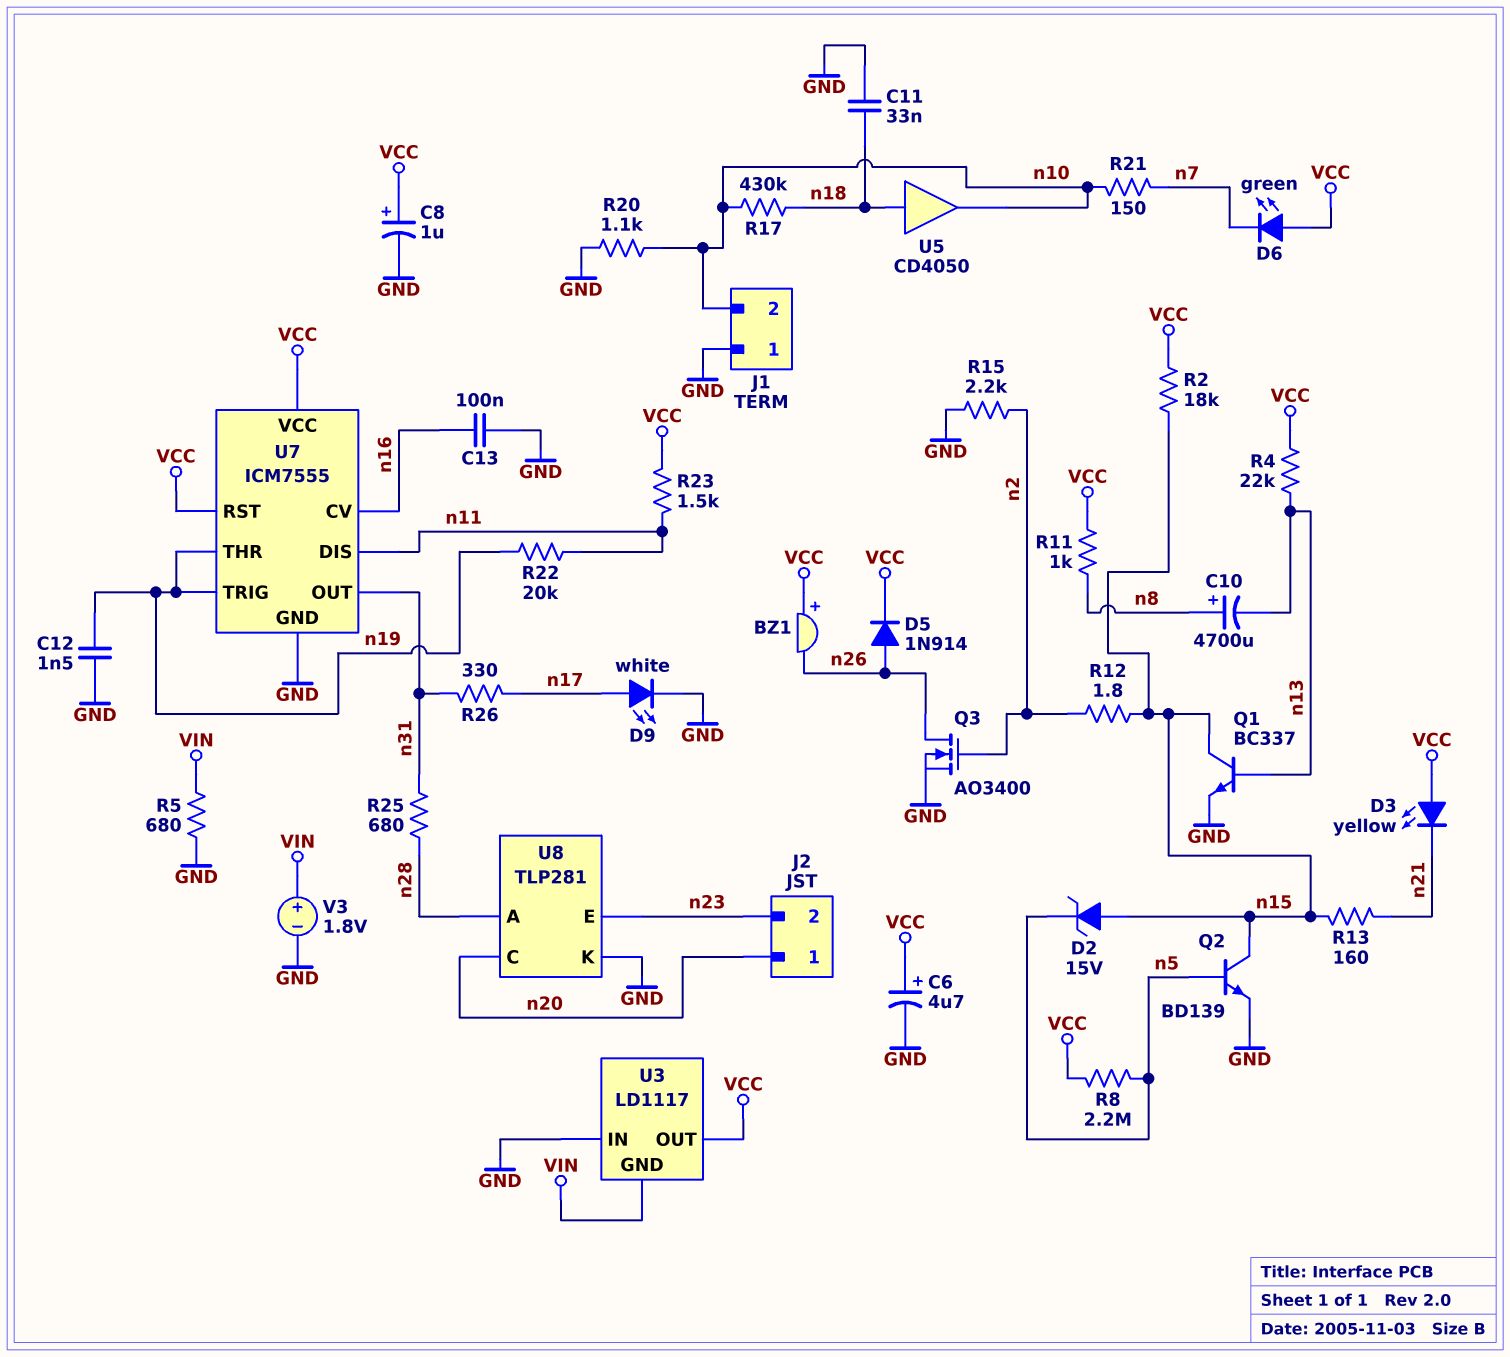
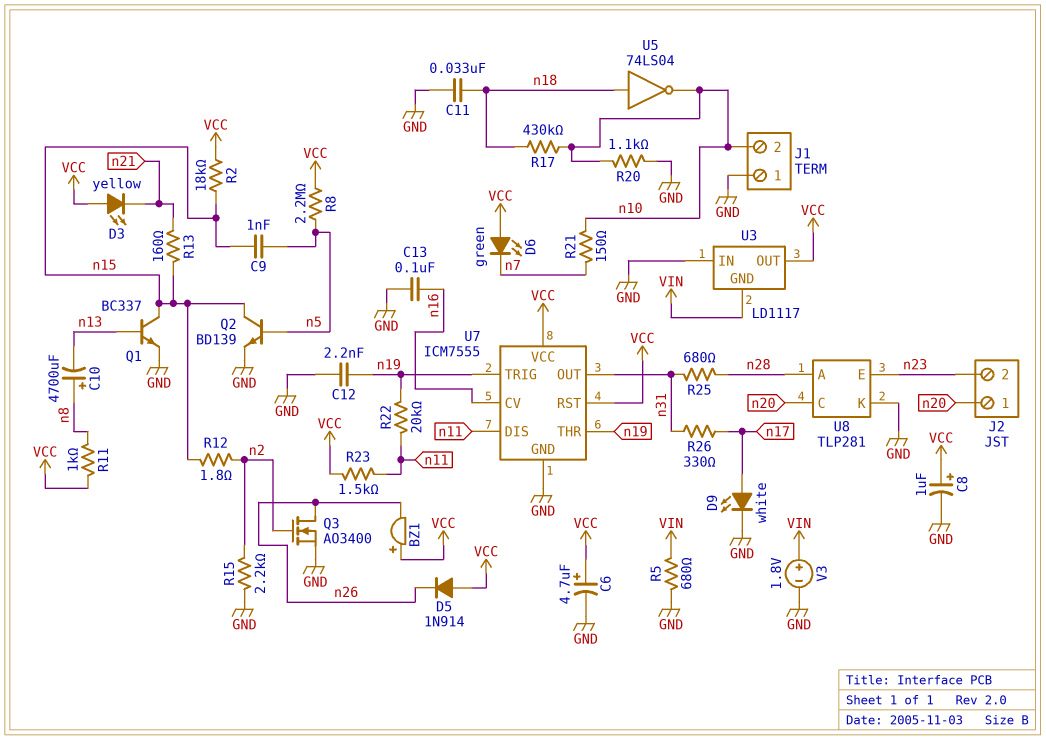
C9: none -> 1nF (n5, n15)
C12: 1.5nF (GND, n19) -> 2.2nF (GND, n19)
D2: zener 15V (A n15, K n5) -> none
D5: diode 1N914 (A n26, K VCC) -> diode 1N914 (A VCC, K n26)
R4: 22k (VCC, n13) -> none
U5: buffer CD4050 (in n18, out n10) -> NOT 74LS04 (in n18, out n10)

